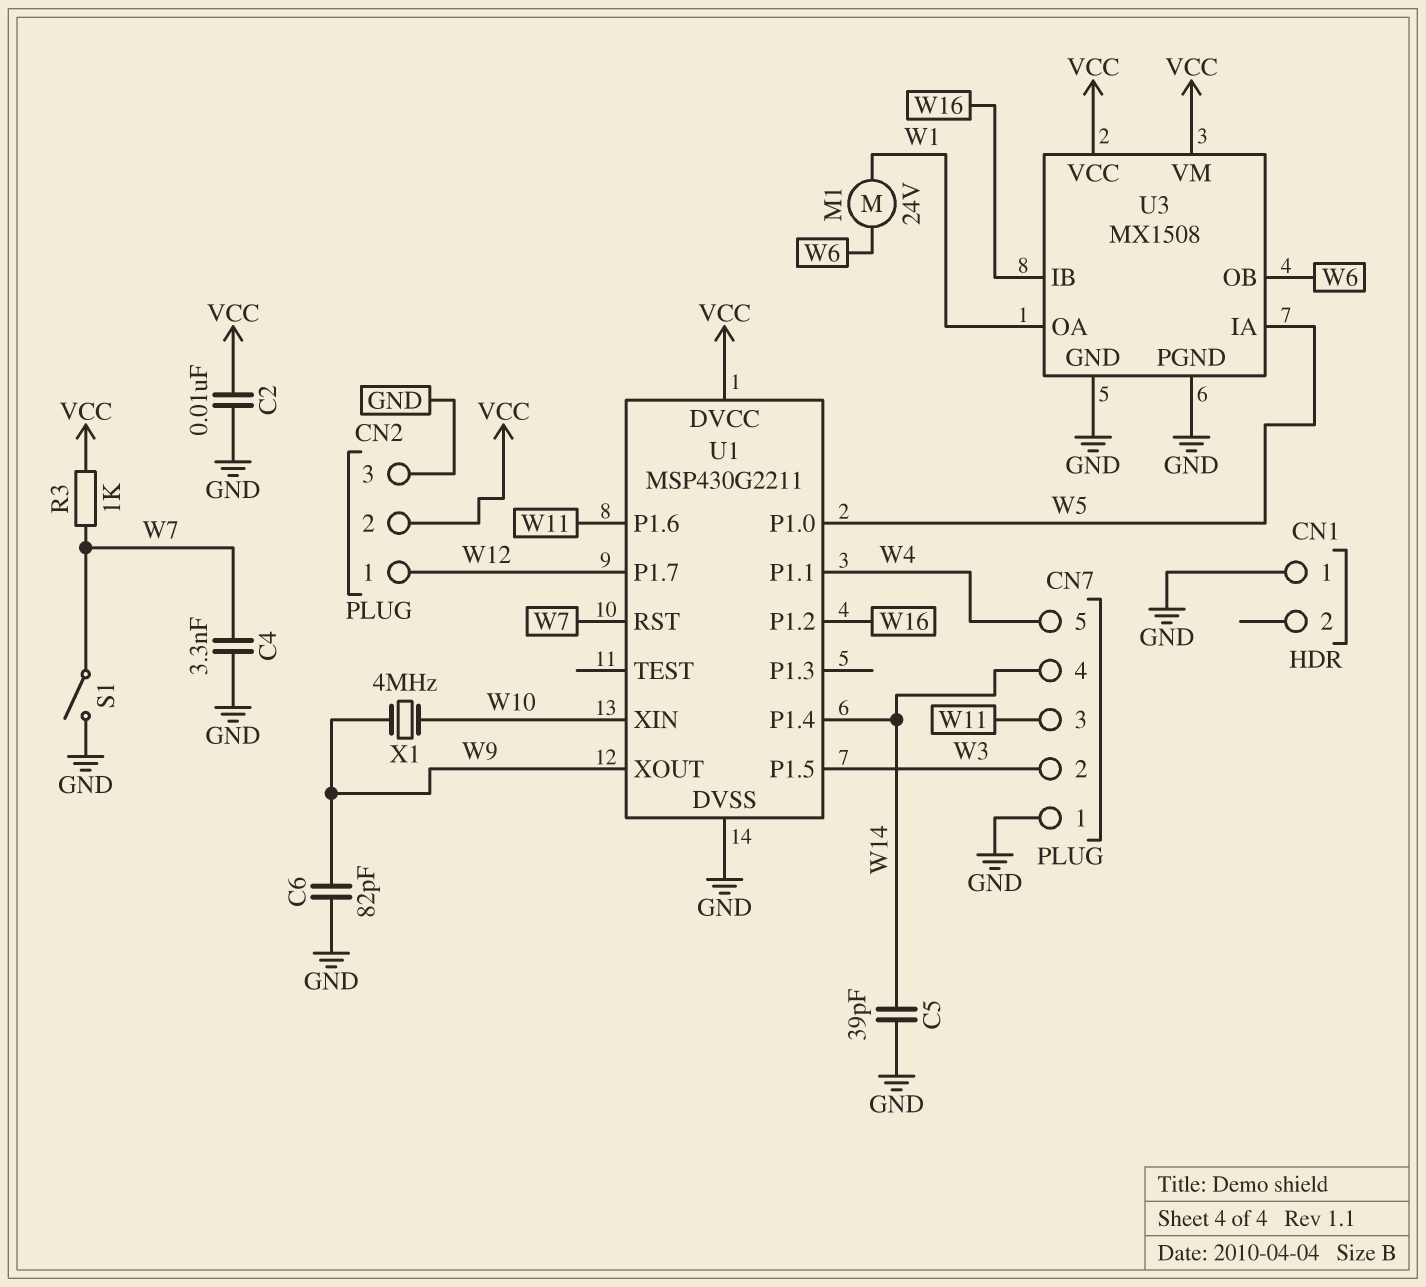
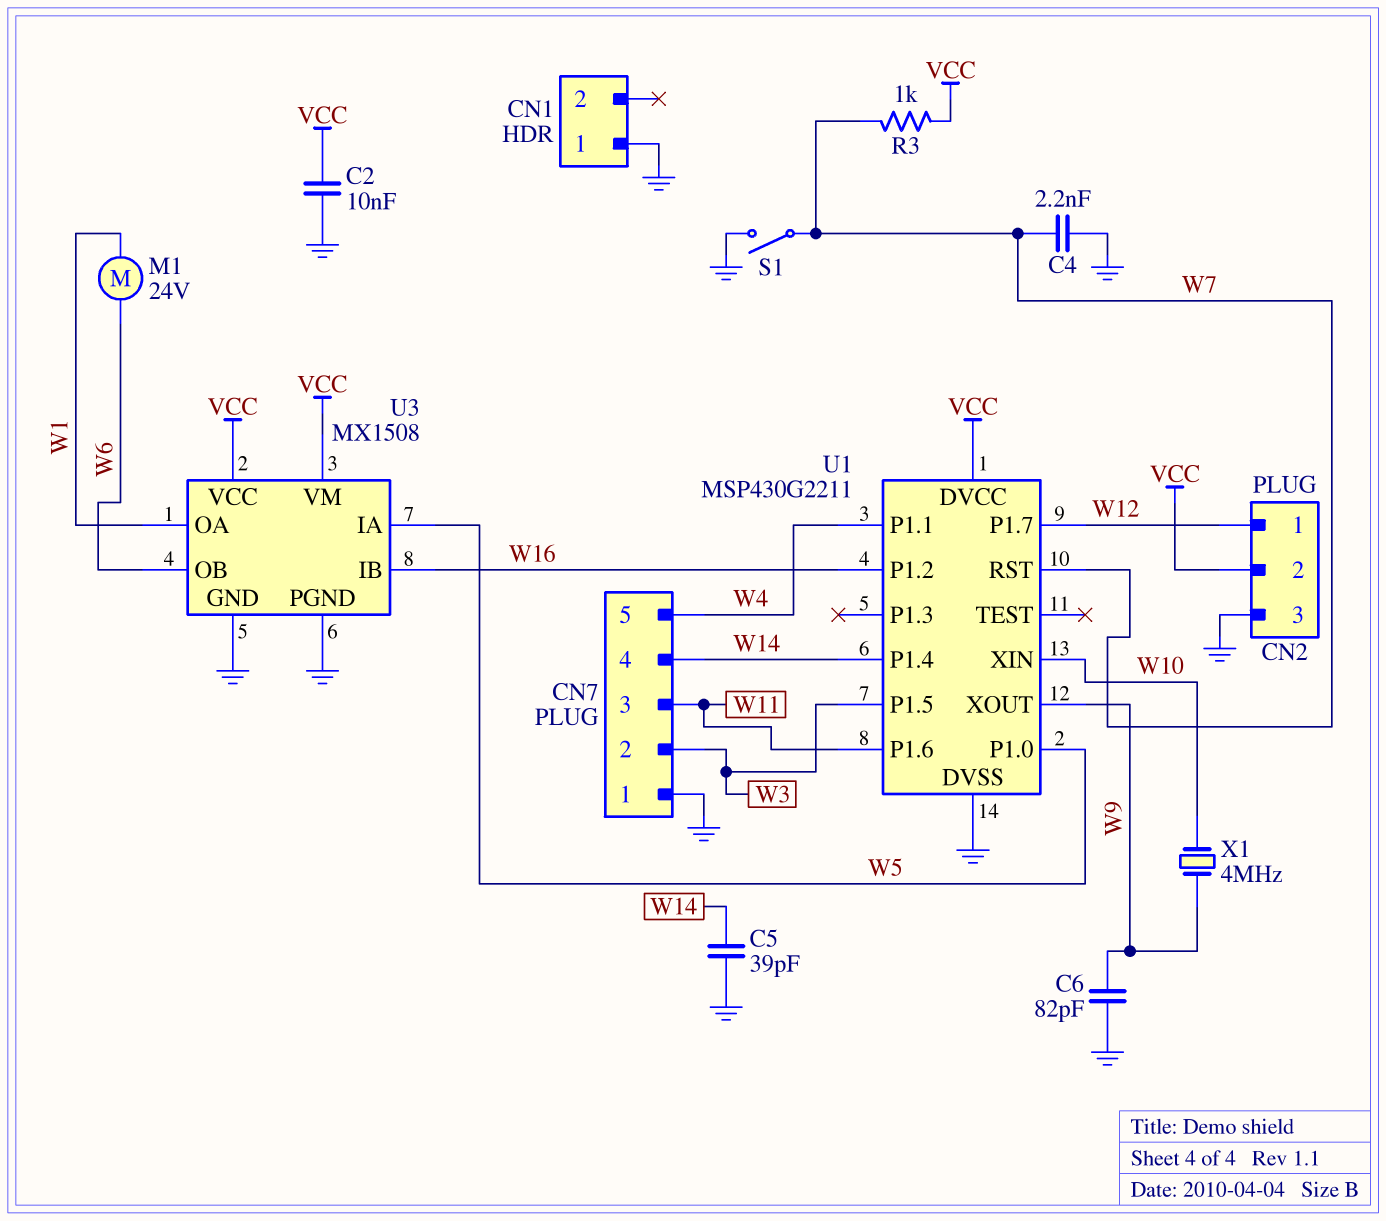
C4: 3.3nF (GND, W7) -> 2.2nF (GND, W7)

